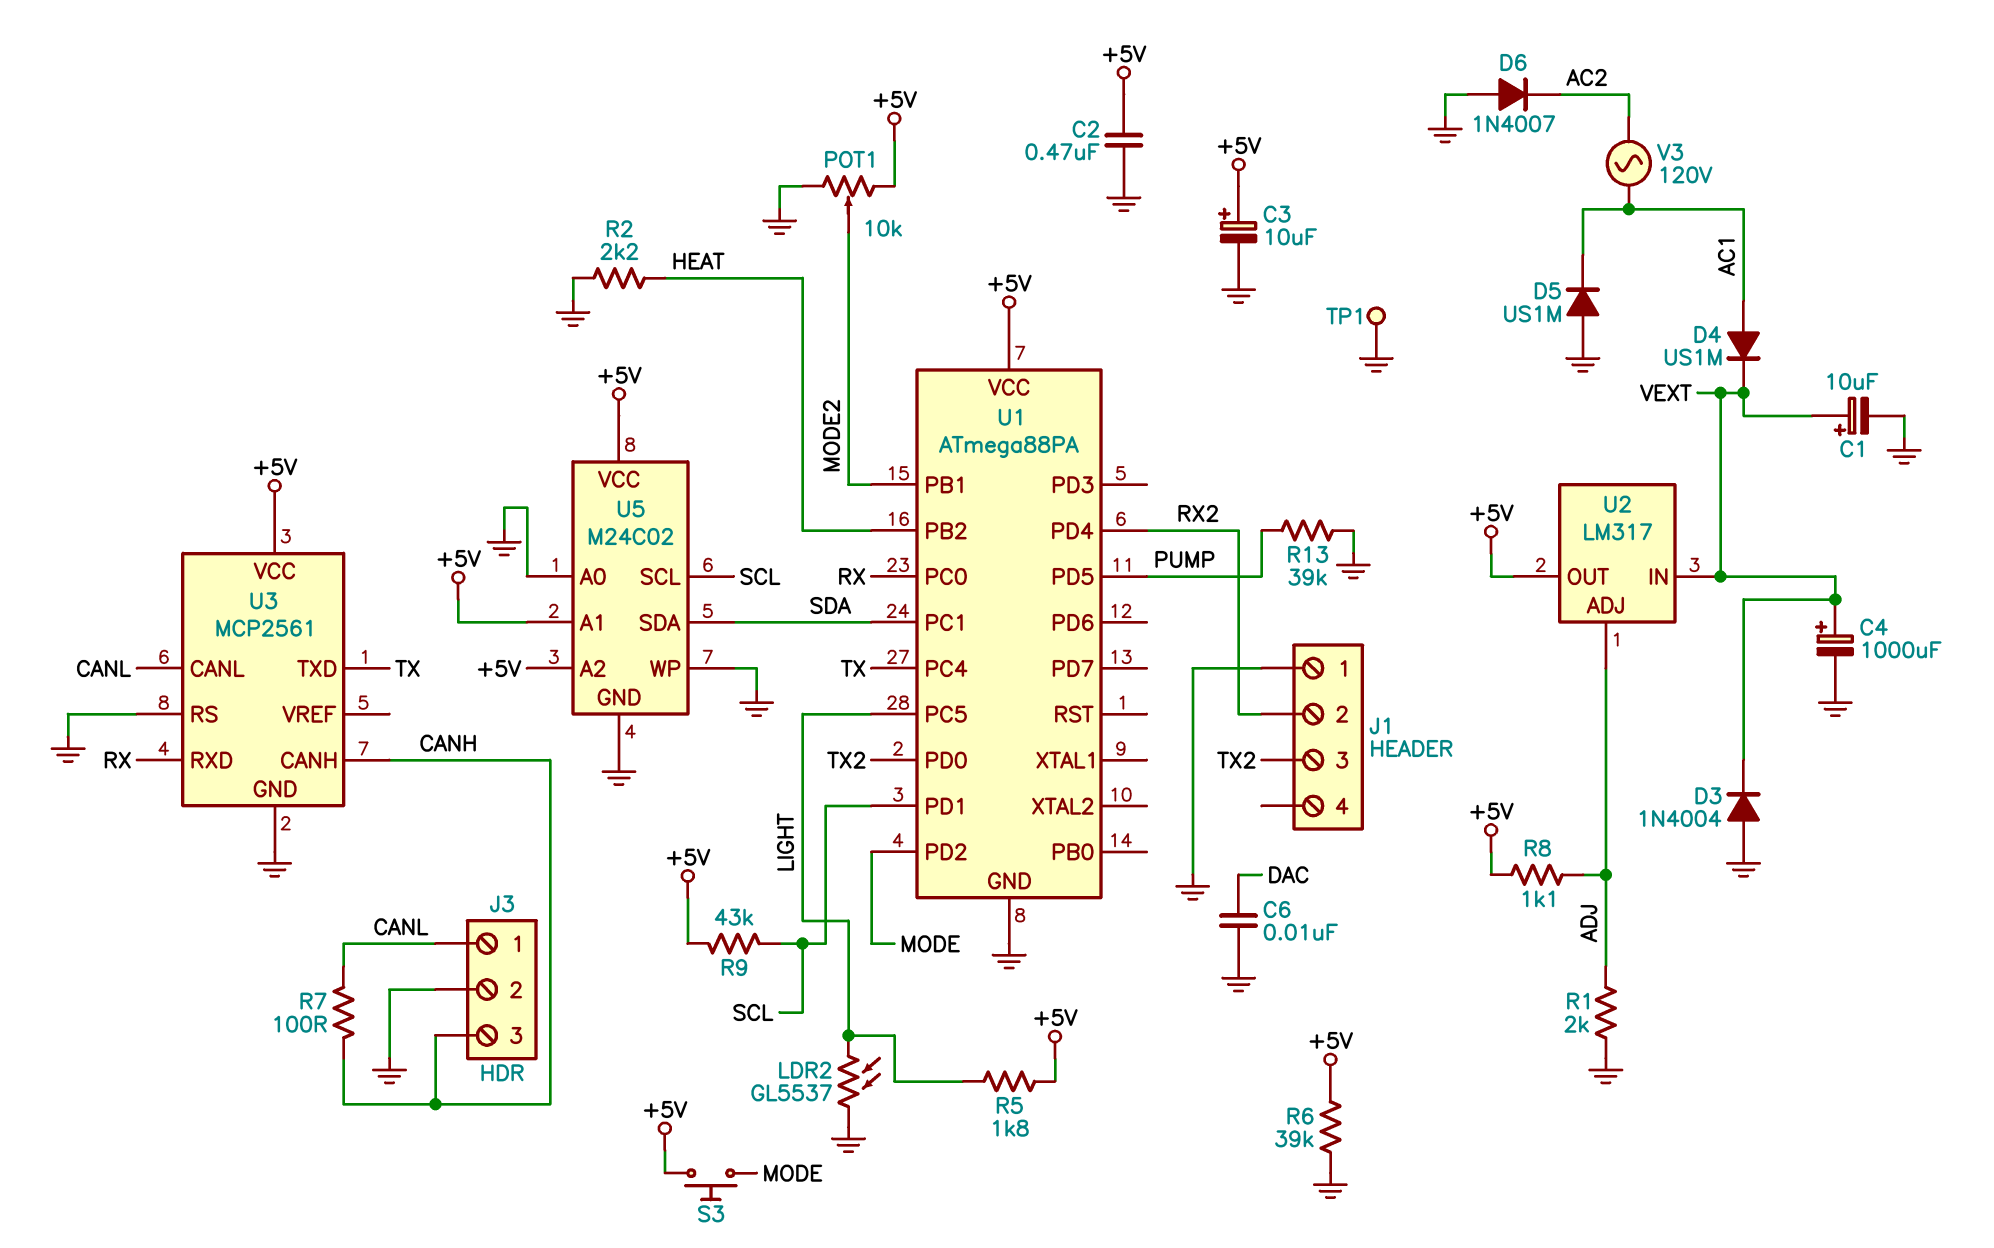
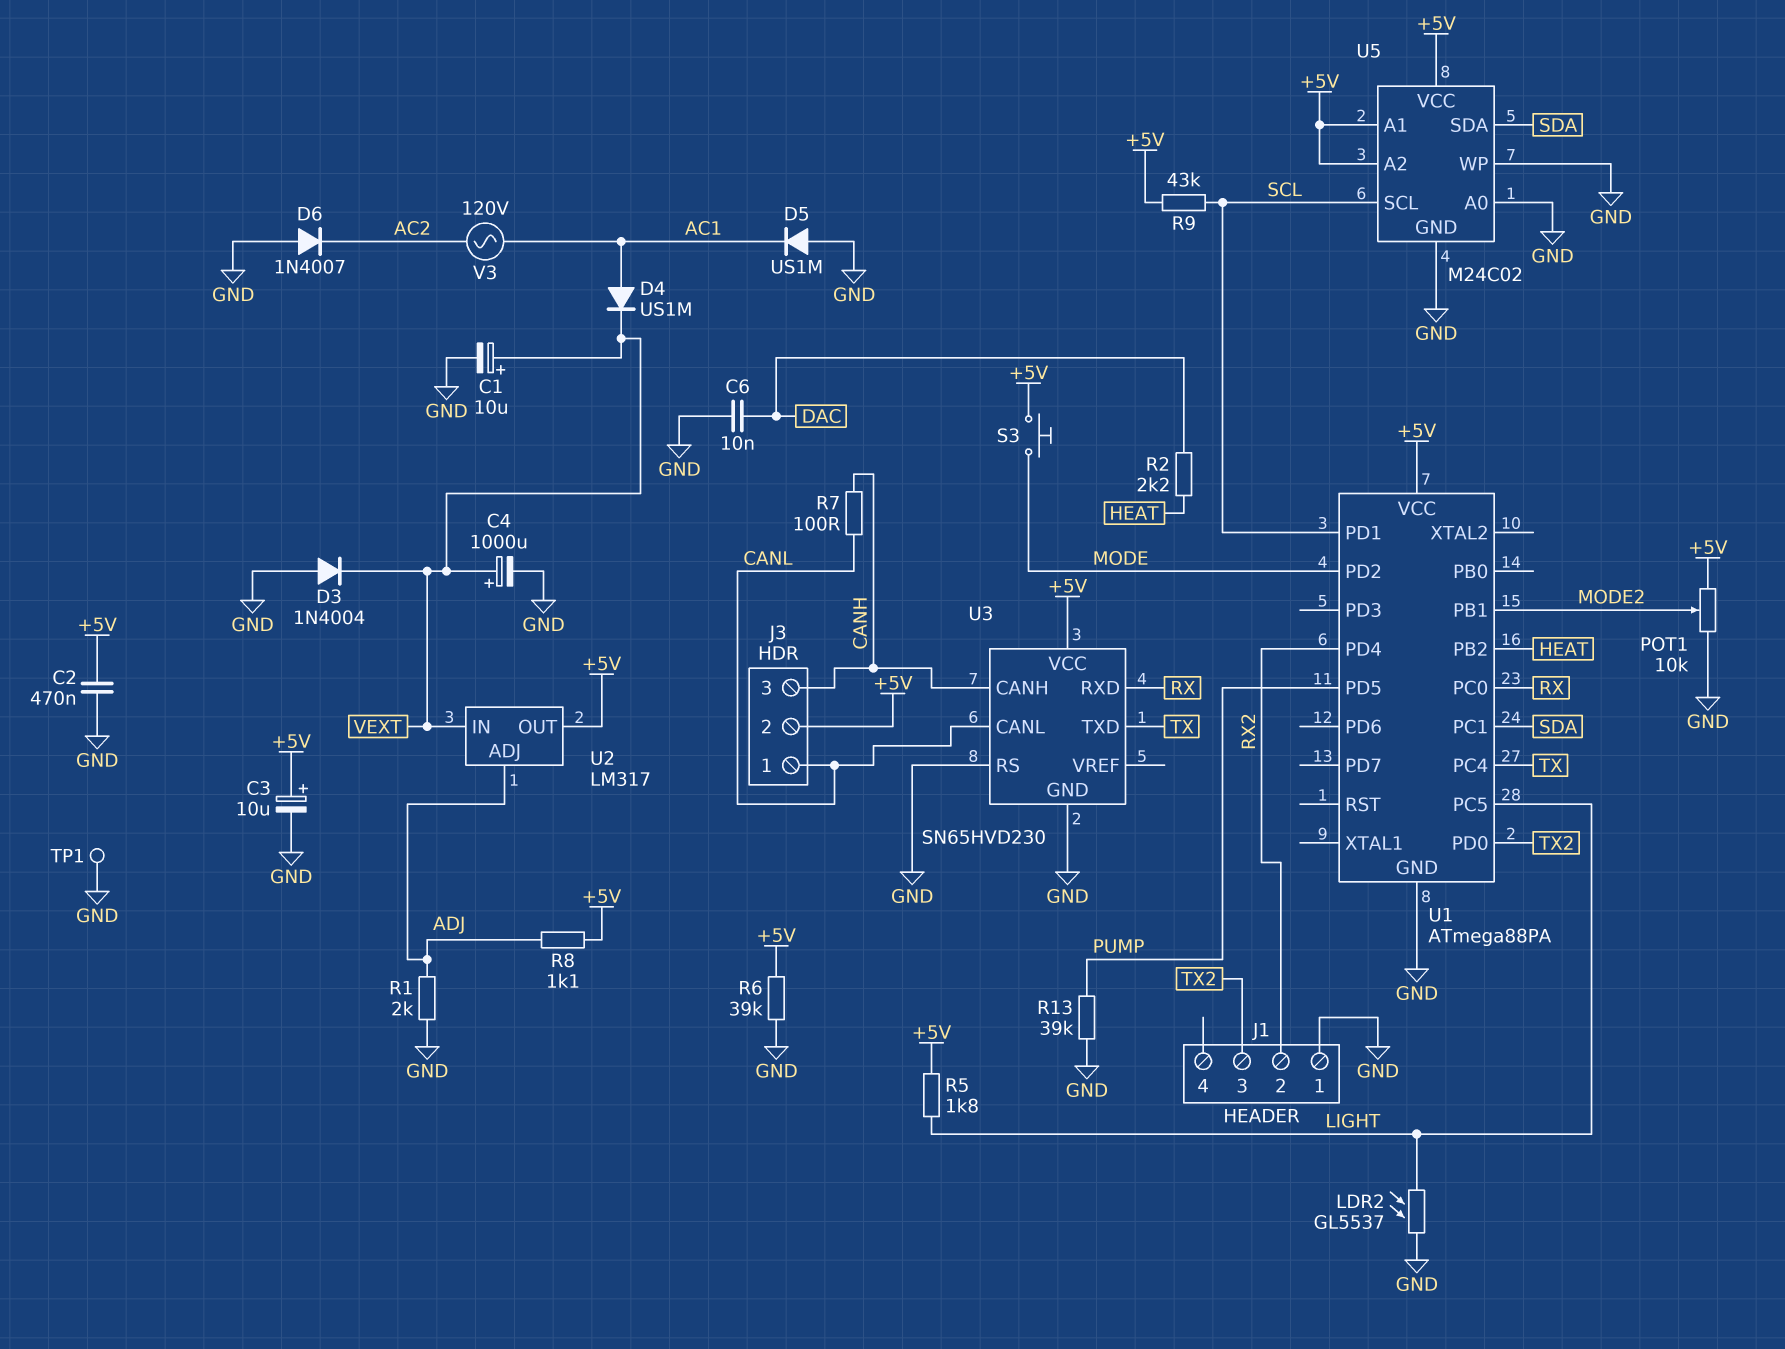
J3 pin 2: GND -> +5V
R2: 2.2k (GND, HEAT) -> 2.2k (DAC, HEAT)
U3: MCP2561 -> SN65HVD230

